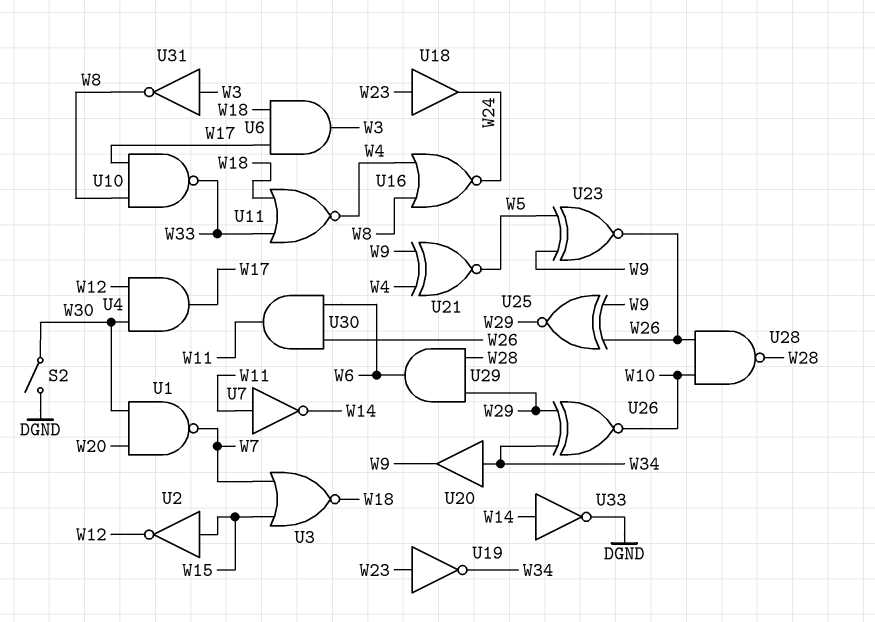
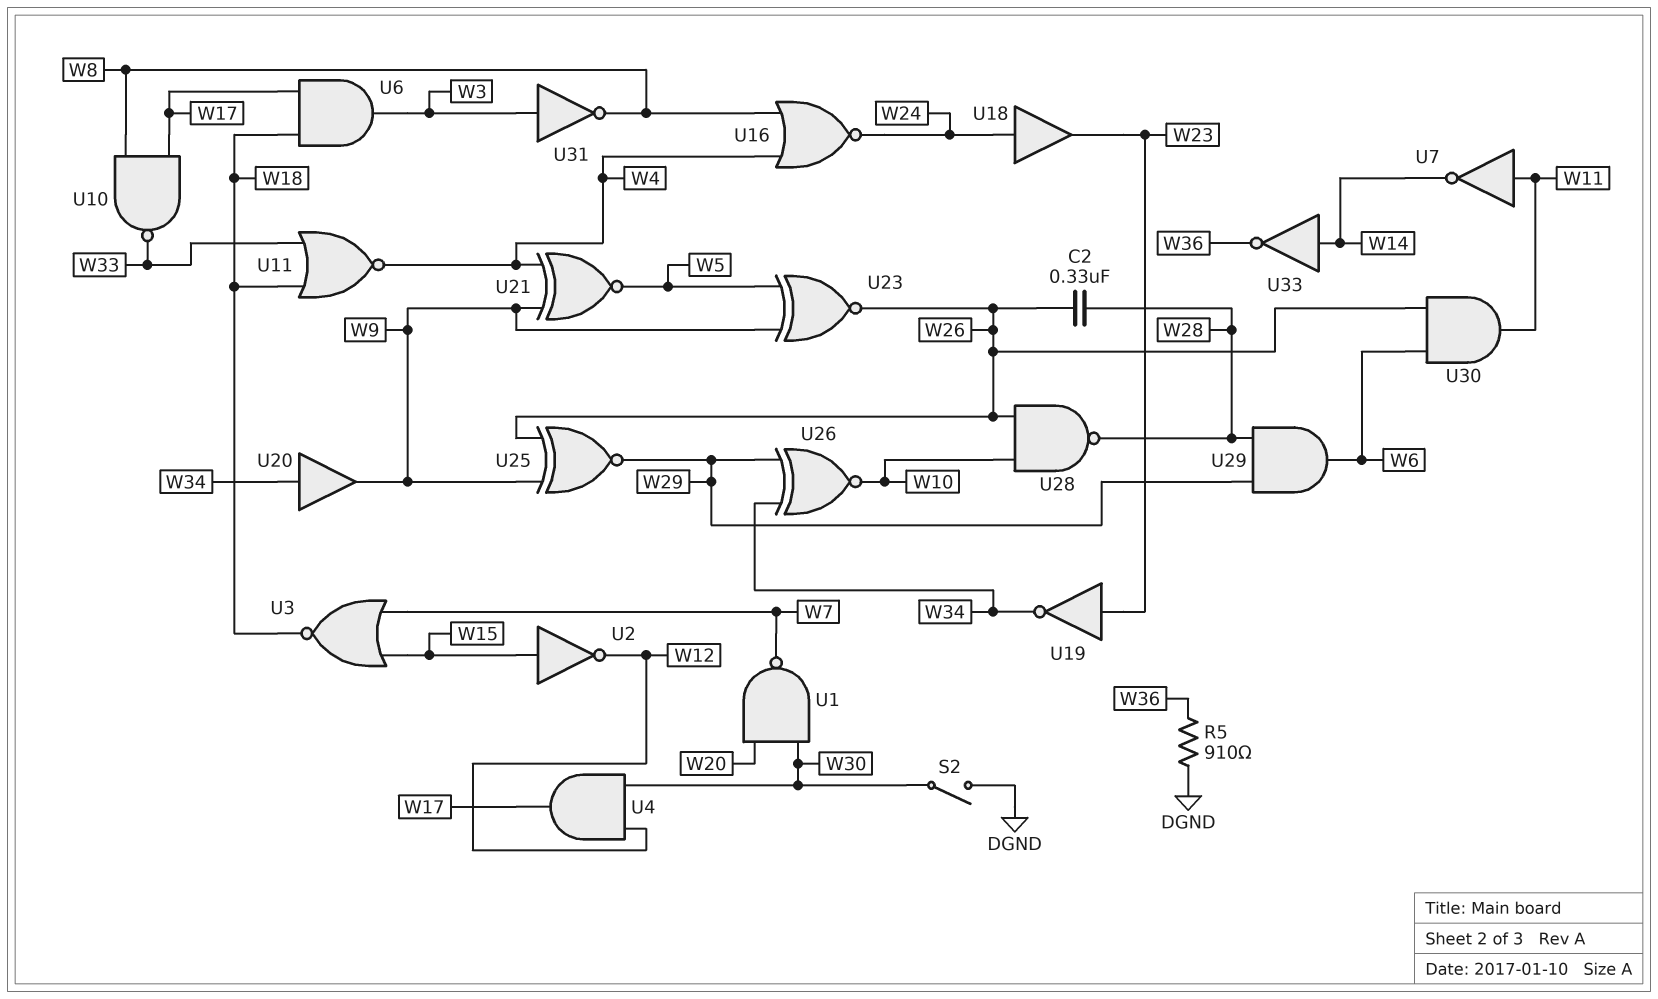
C2: none -> 330nF (W26, W28)
R5: none -> 910 (DGND, W36)
U18: buffer (in W23, out W24) -> buffer (in W24, out W23)
U33: NOT (in W14, out DGND) -> NOT (in W14, out W36)

